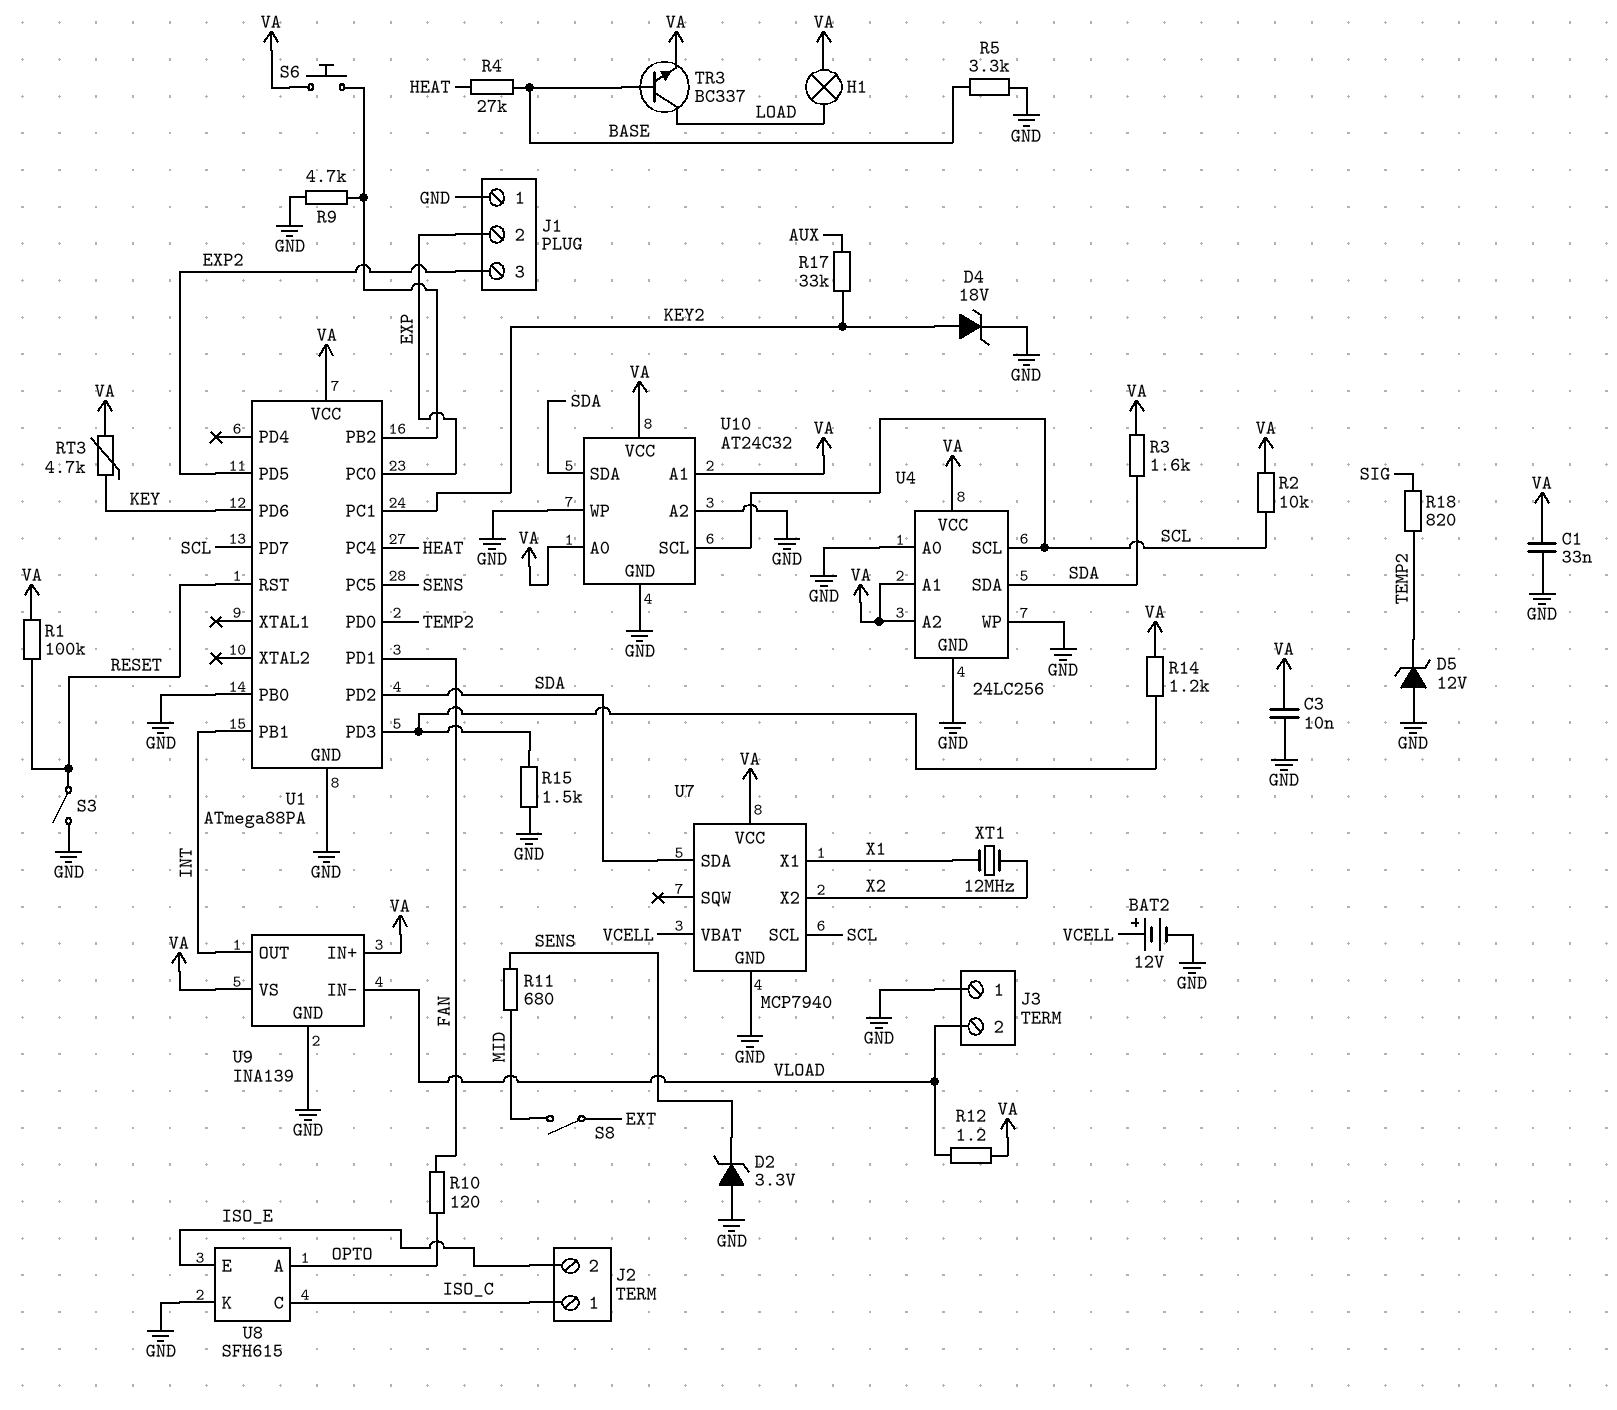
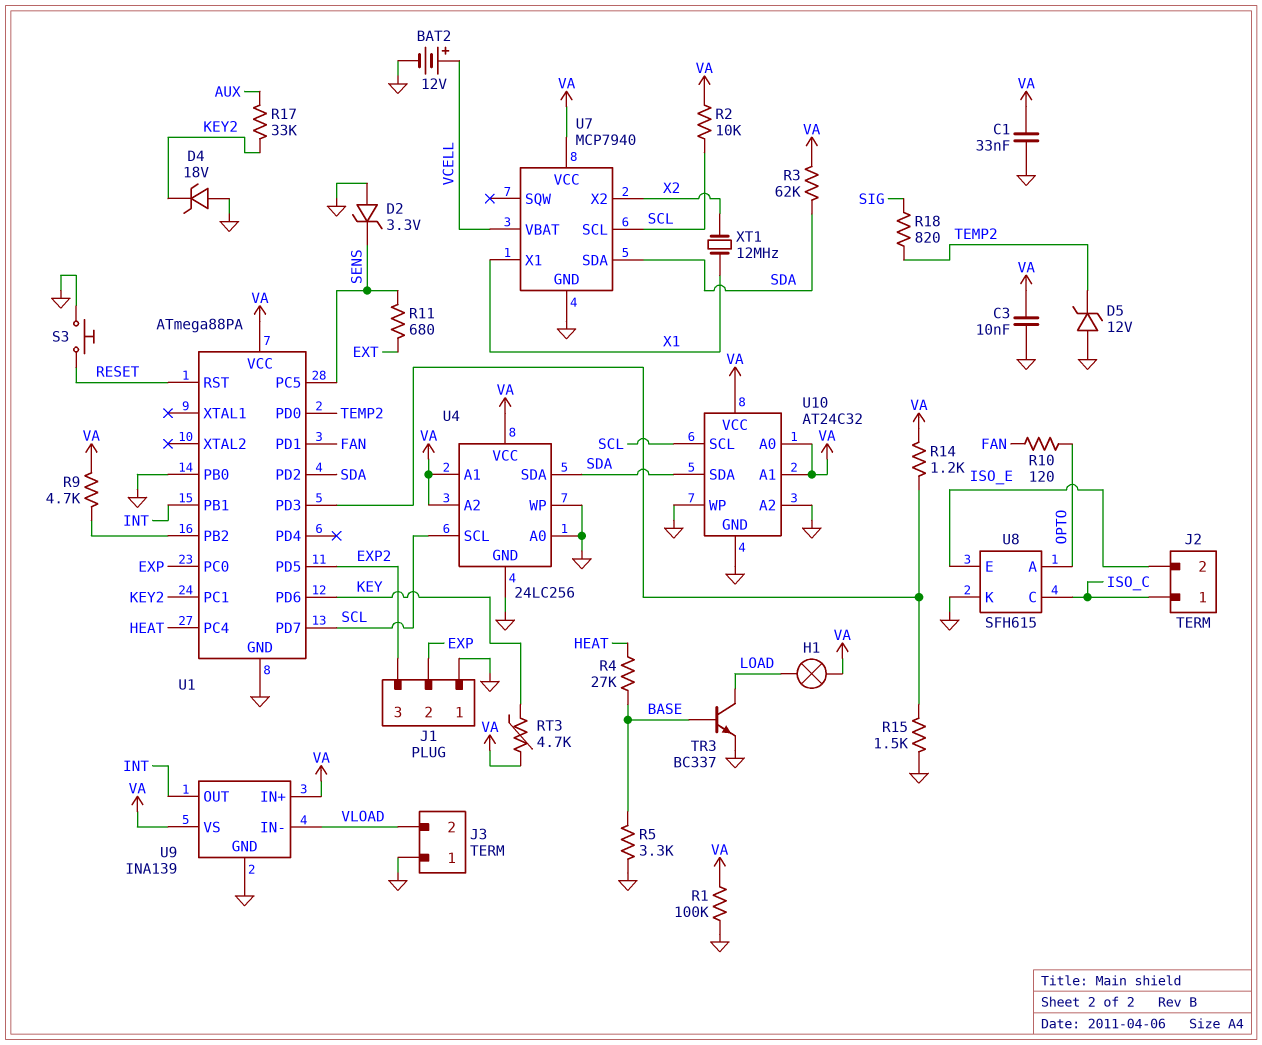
D4: zener 18V (A KEY2, K GND) -> zener 18V (A GND, K KEY2)
R1: 100k (RESET, VA) -> 100k (GND, VA)
R3: 1.6k (SDA, VA) -> 62k (SDA, VA)
R9: 4.7k (GND, U1/PB2) -> 4.7k (U1/PB2, VA)
R11: 680 (MID, SENS) -> 680 (EXT, SENS)
R12: 1.2 (VA, VLOAD) -> none
S3: switch (GND, RESET) -> button (GND, RESET)
S6: button (U1/PB2, VA) -> none
S8: switch (EXT, MID) -> none
TR3: NPN BC337 (B BASE, C LOAD, E VA) -> NPN BC337 (B BASE, C LOAD, E GND)

